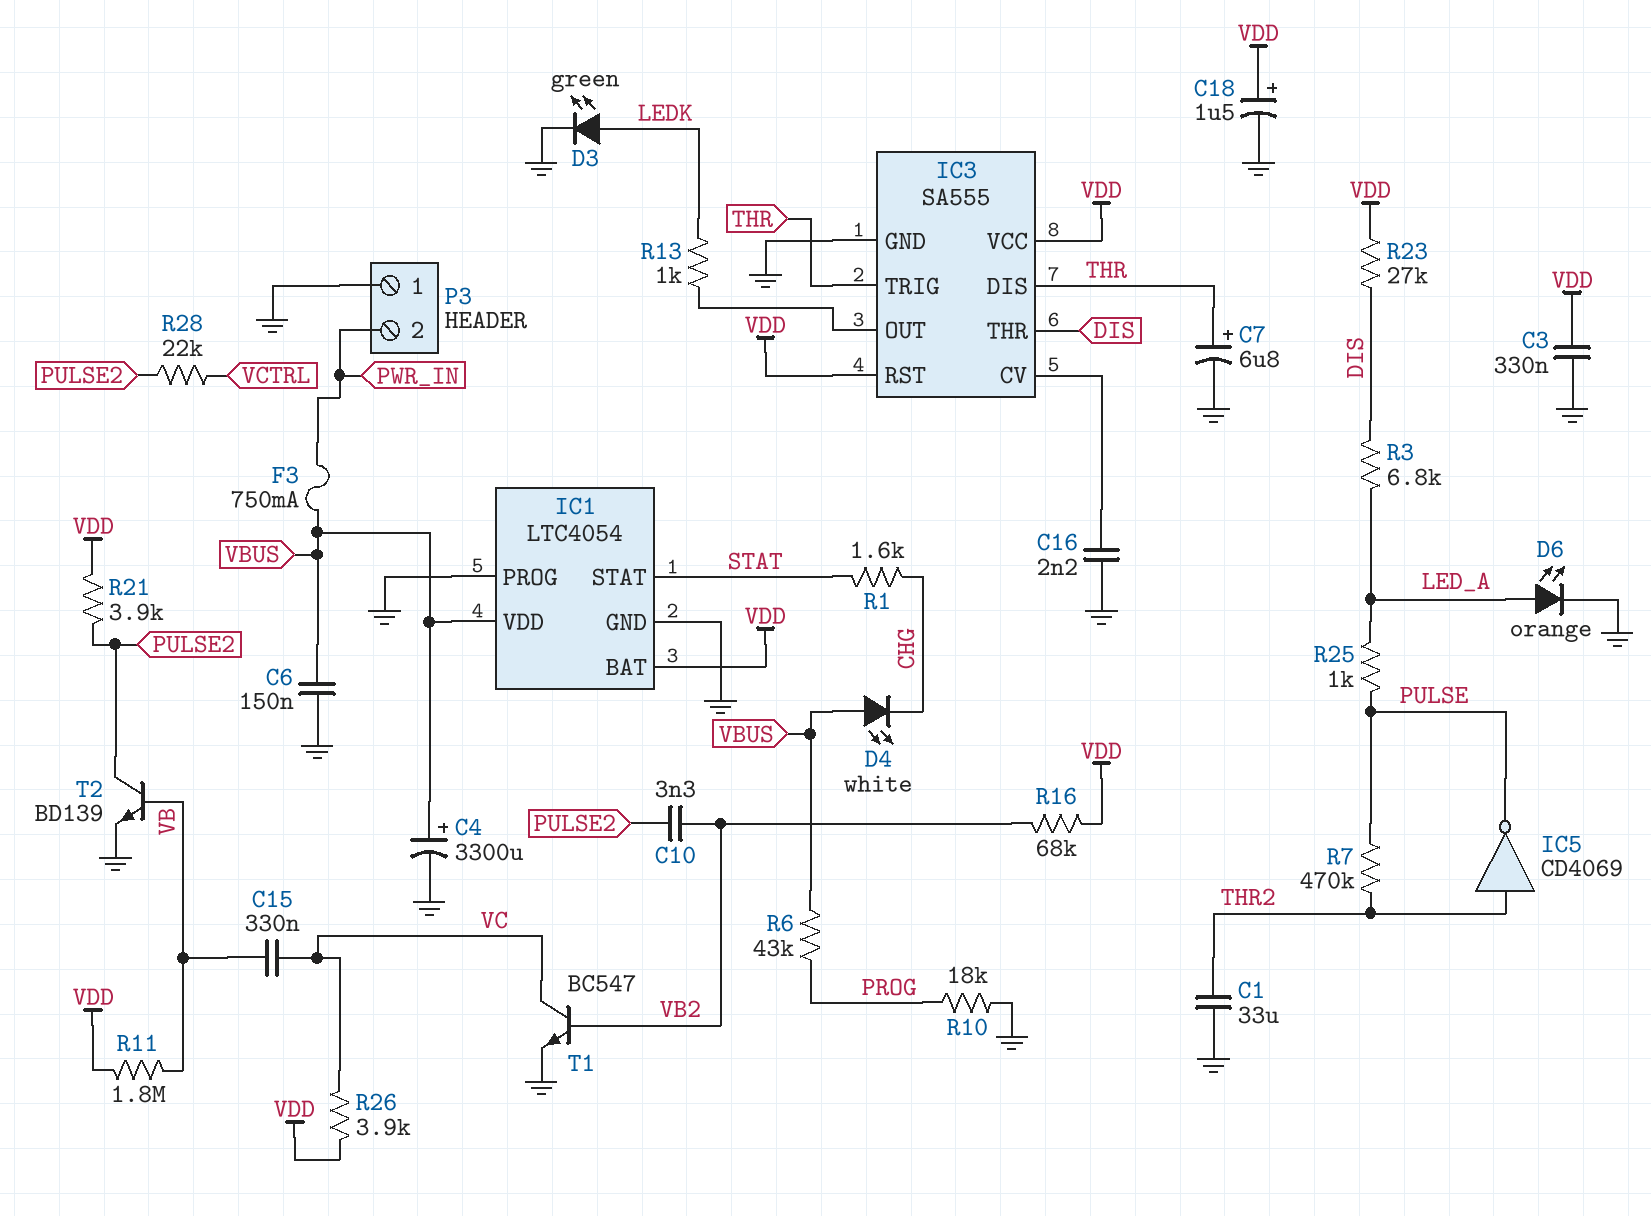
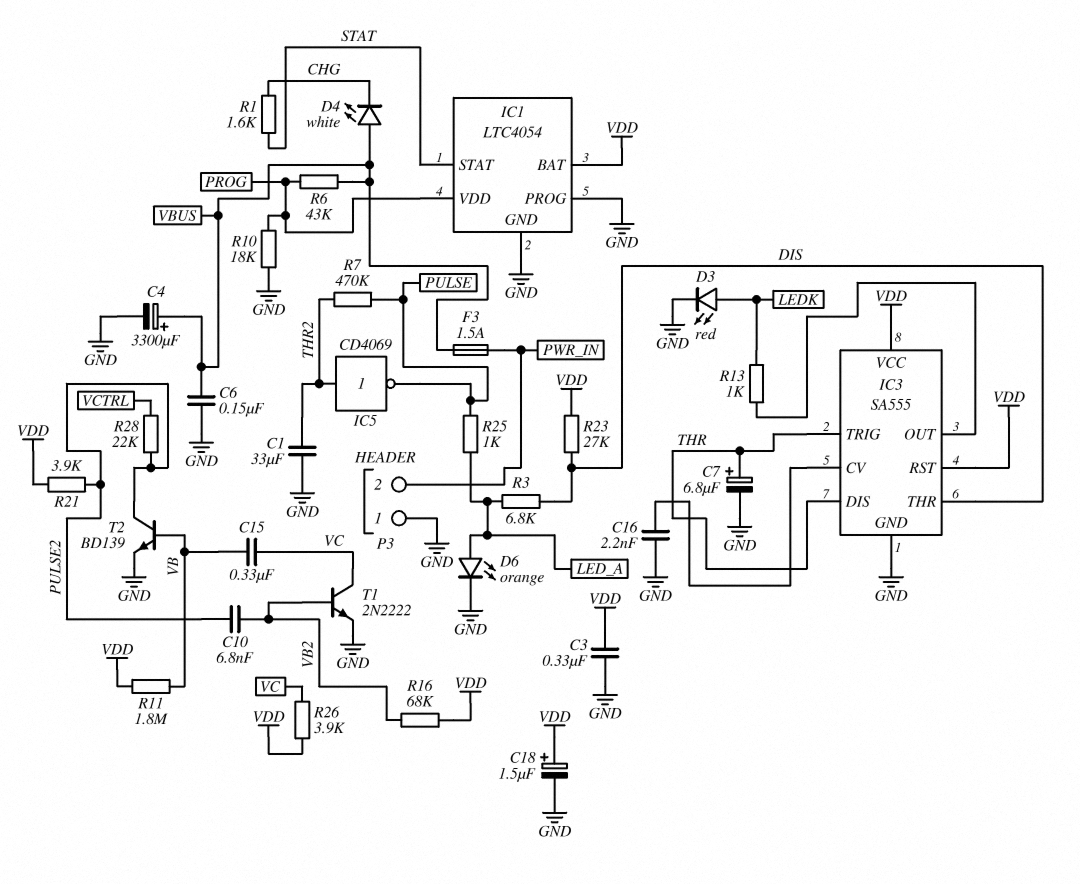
C10: 3.3nF (PULSE2, VB2) -> 6.8nF (PULSE2, VB2)
D3: LED green (A LEDK, K GND) -> LED red (A LEDK, K GND)
F3: 750mA (PWR_IN, VBUS) -> 1.5A (PWR_IN, VBUS)
IC1 pin VDD: VBUS -> PROG
T1: NPN BC547 (B VB2, C VC, E GND) -> NPN 2N2222 (B VB2, C VC, E GND)

